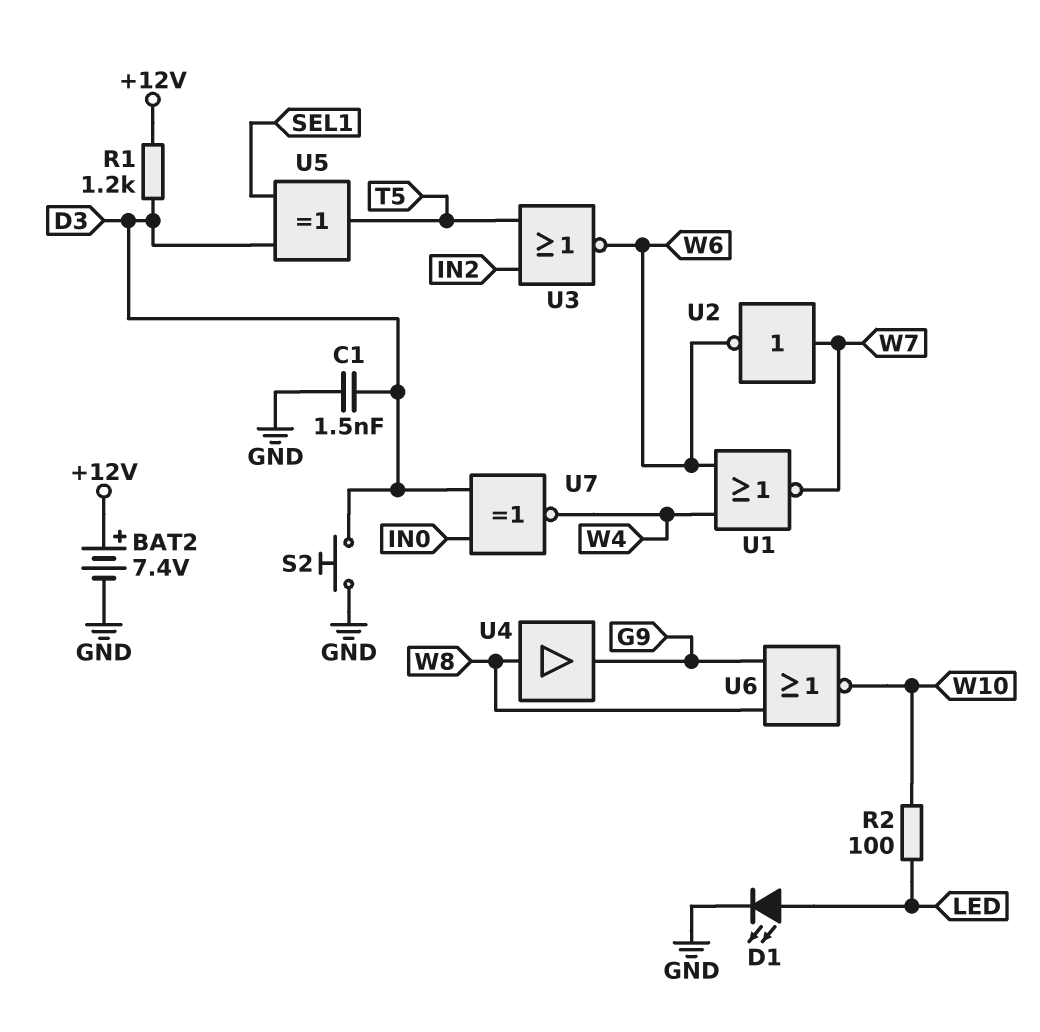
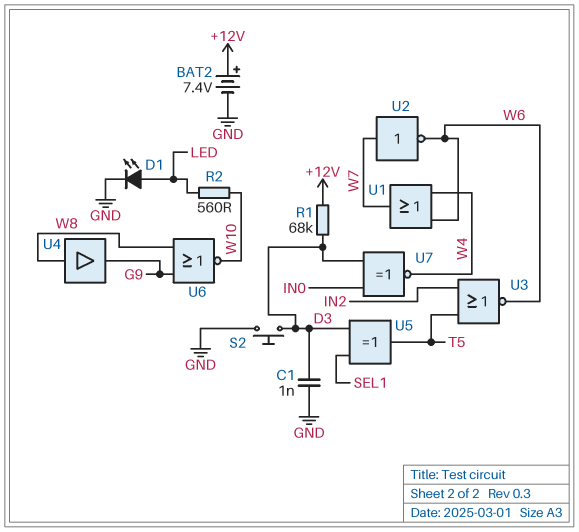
C1: 1.5nF (D3, GND) -> 1nF (D3, GND)
R1: 1.2k (+12V, D3) -> 68k (+12V, D3)
R2: 100 (LED, W10) -> 560 (LED, W10)
U1: NOR (in W4, in W6, out W7) -> OR (in W4, in W6, out W7)

